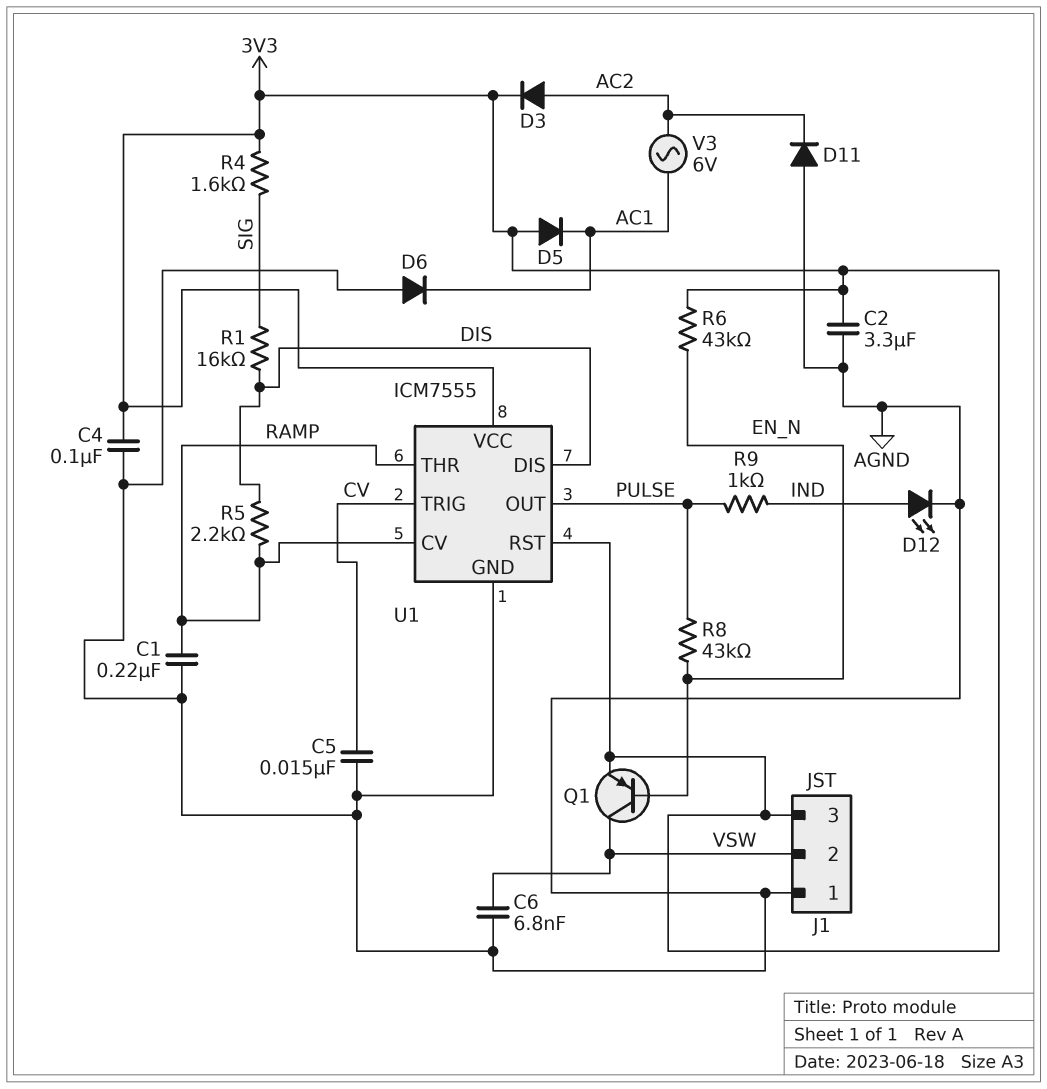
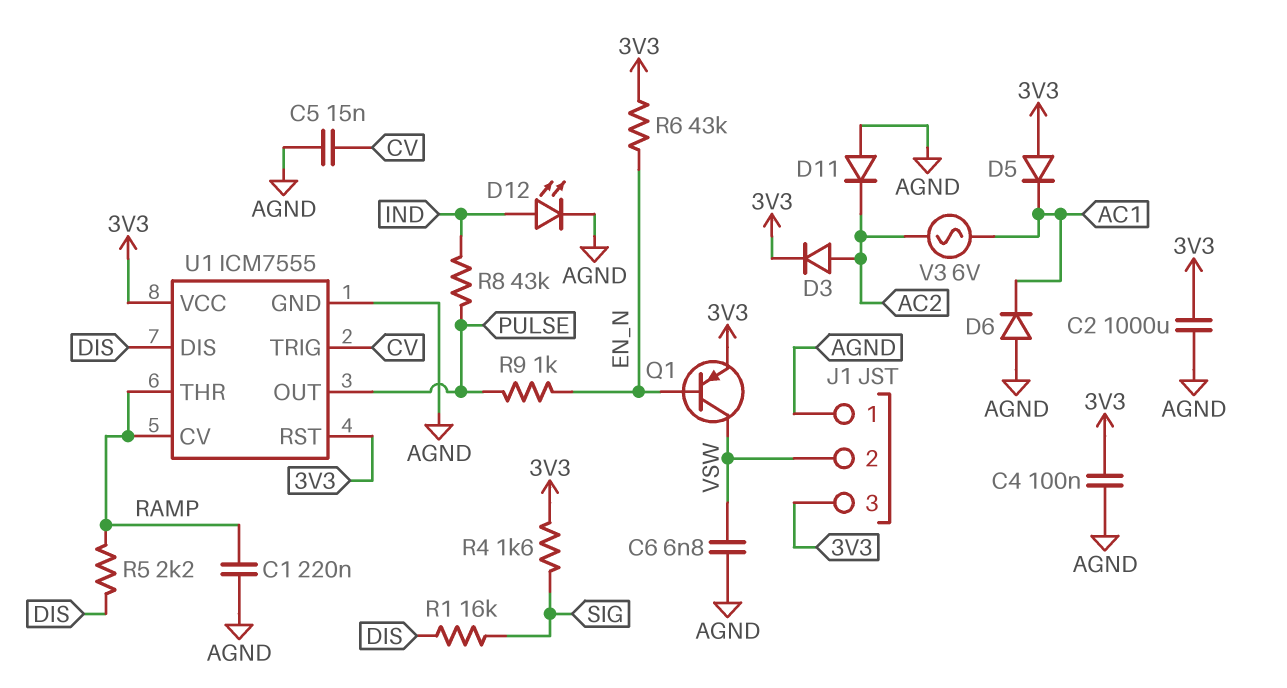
C2: 3.3uF (3V3, AGND) -> 1000uF (3V3, AGND)
R8: 43k (EN_N, PULSE) -> 43k (IND, PULSE)
R9: 1k (IND, PULSE) -> 1k (EN_N, PULSE)

